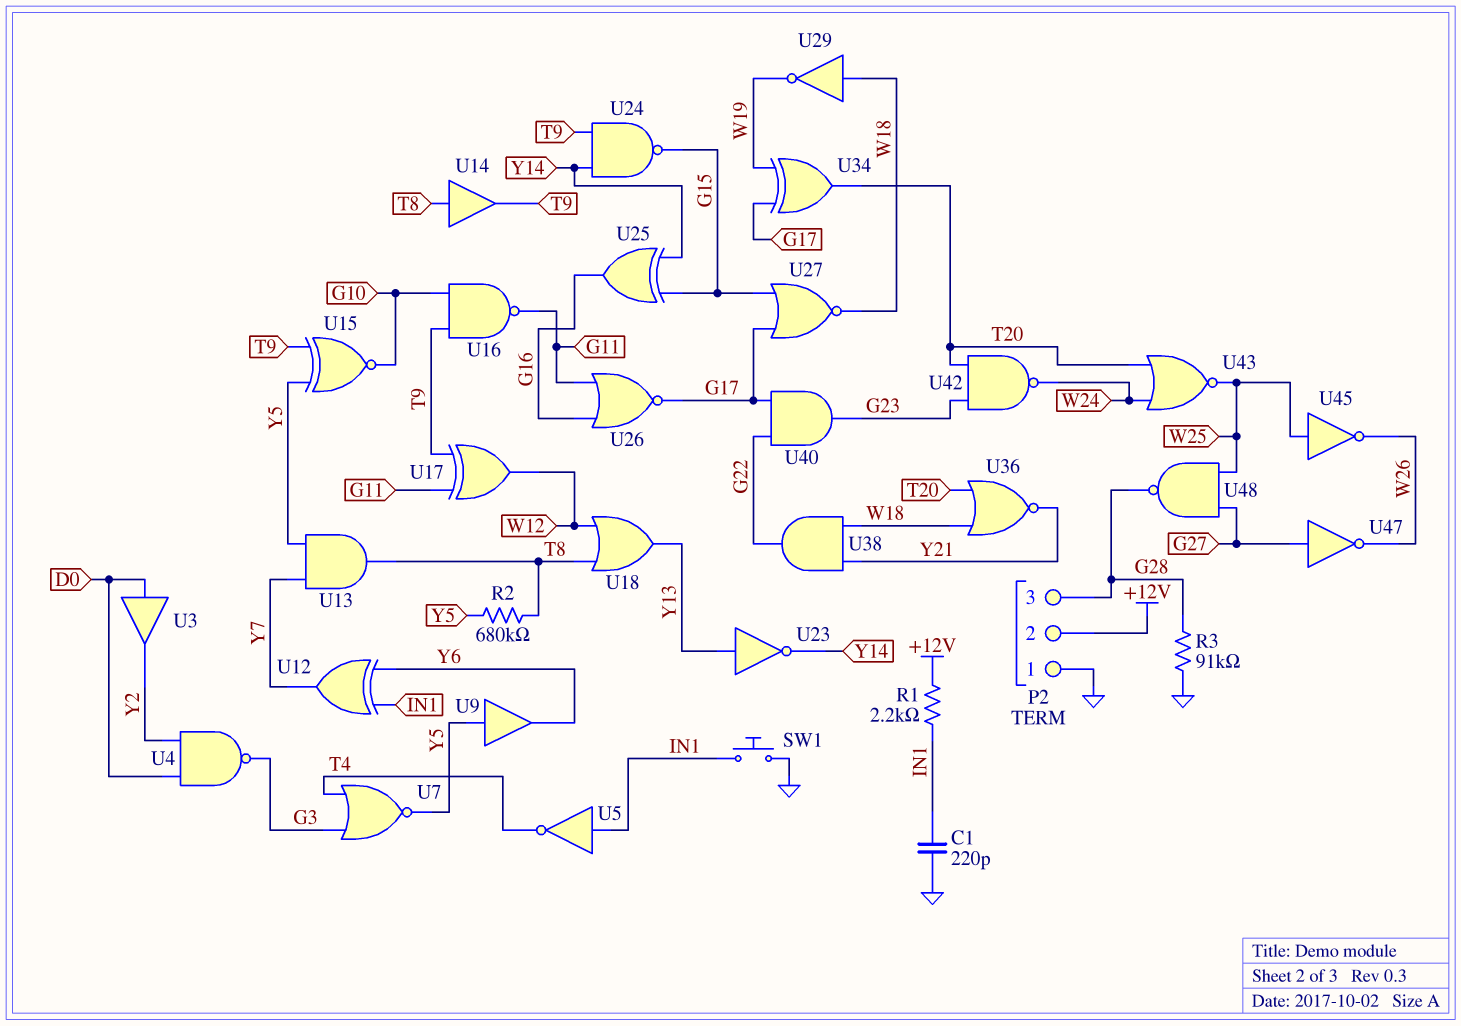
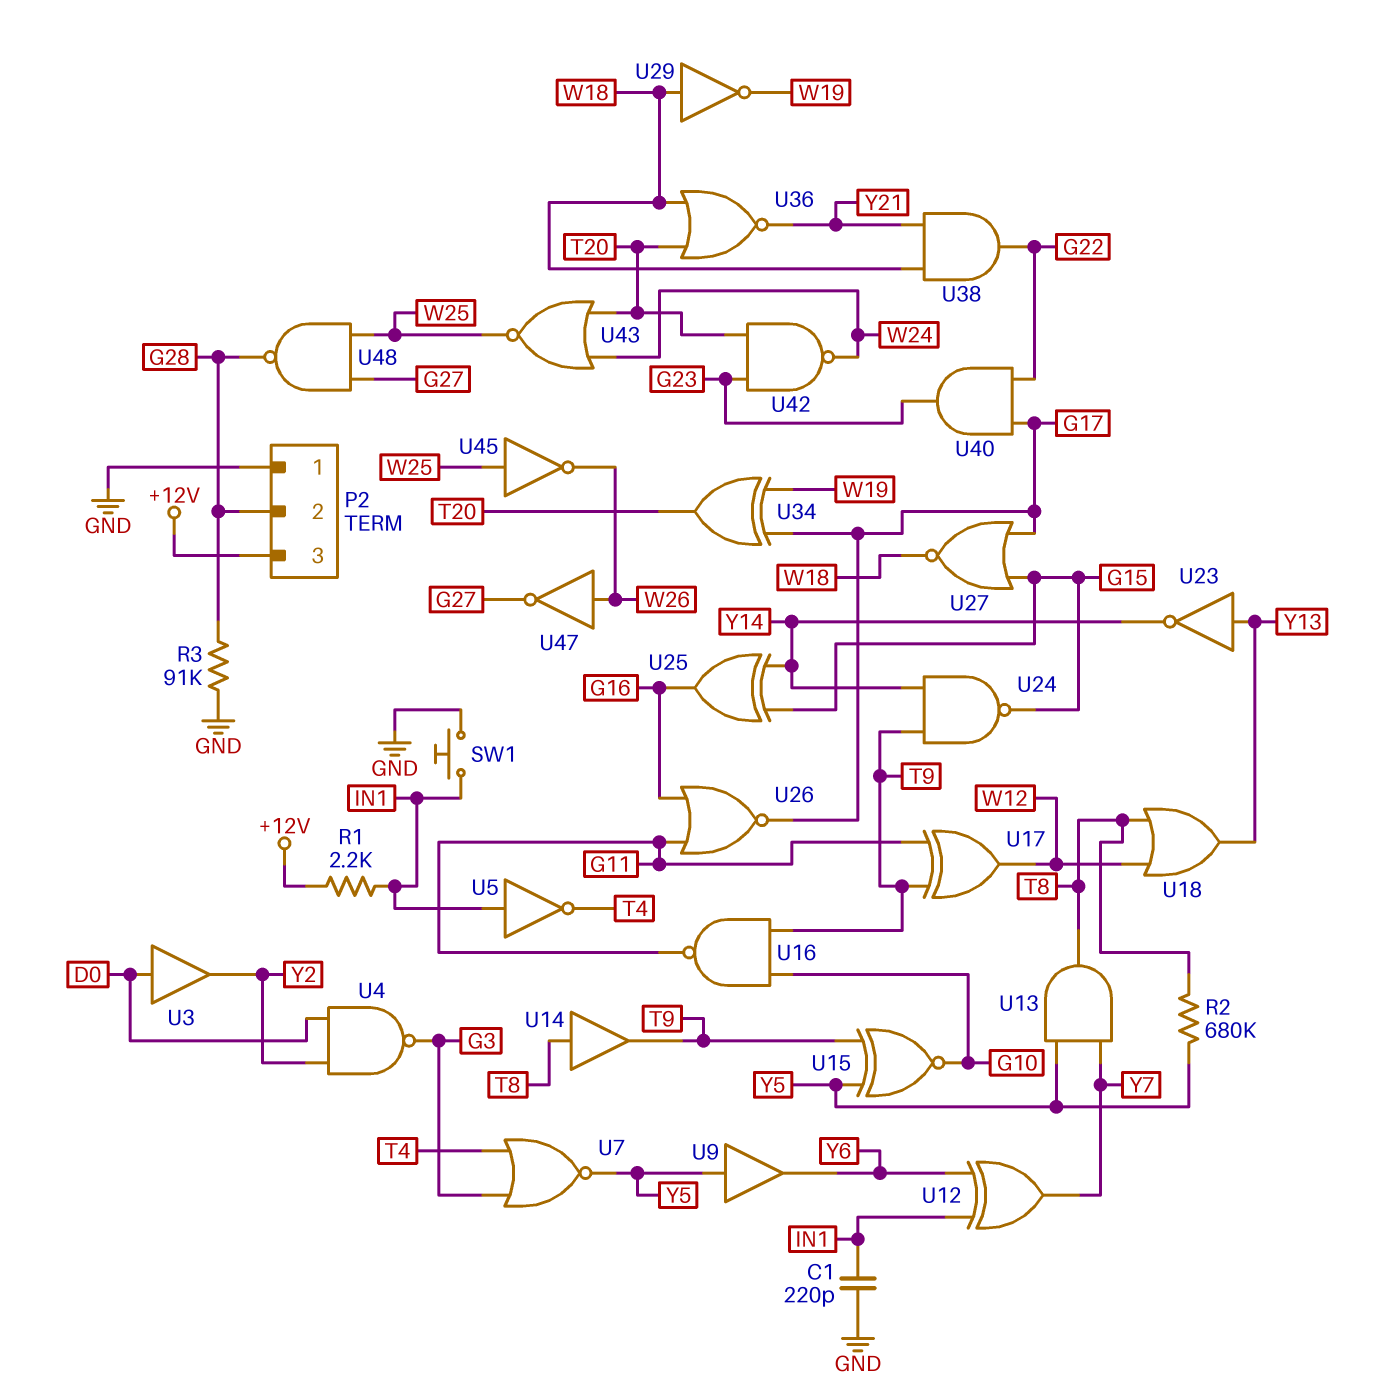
P2 pin 2: +12V -> G28
P2 pin 3: G28 -> +12V
U47: NOT (in G27, out W26) -> NOT (in W26, out G27)

